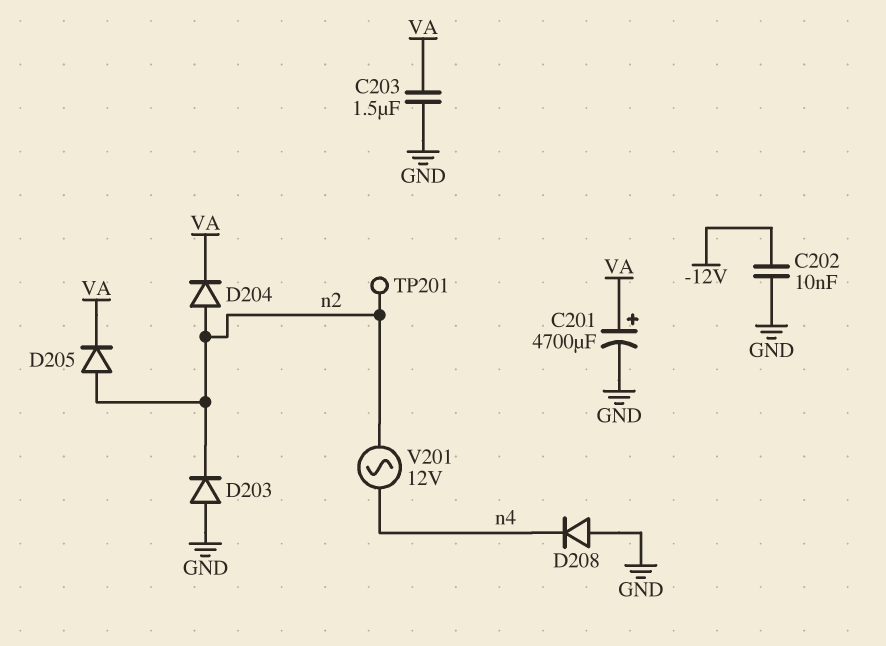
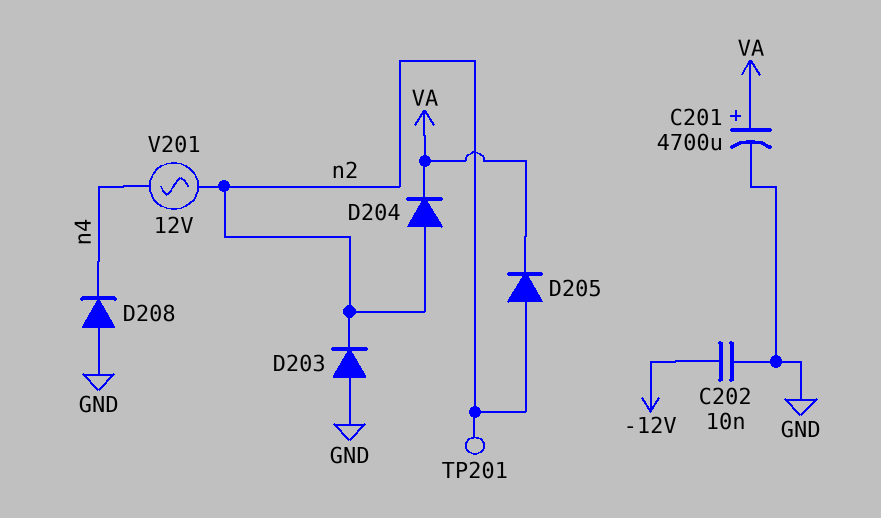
C203: 1.5uF (GND, VA) -> none

